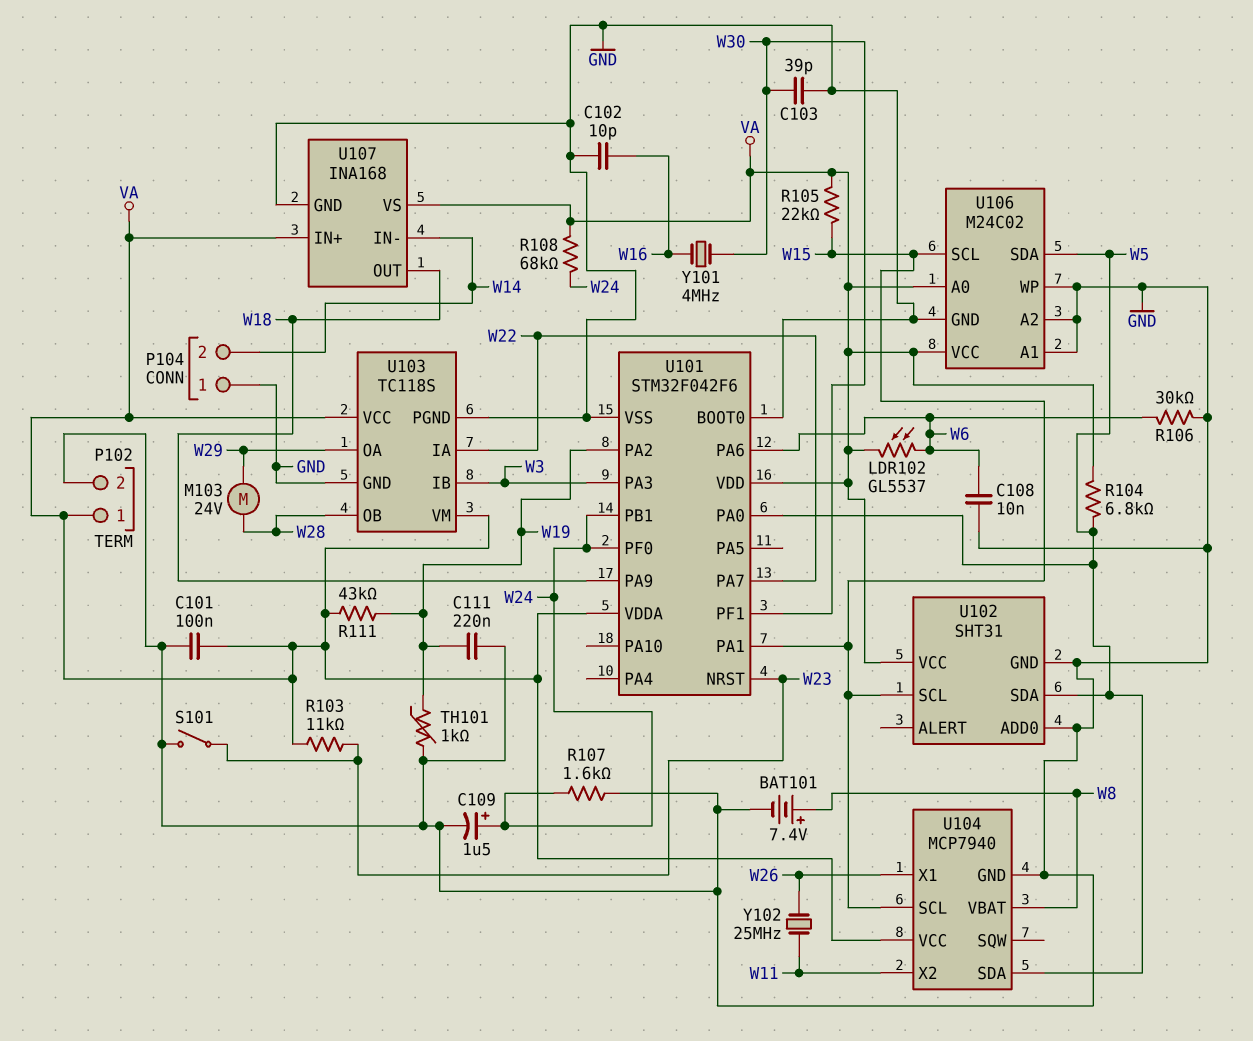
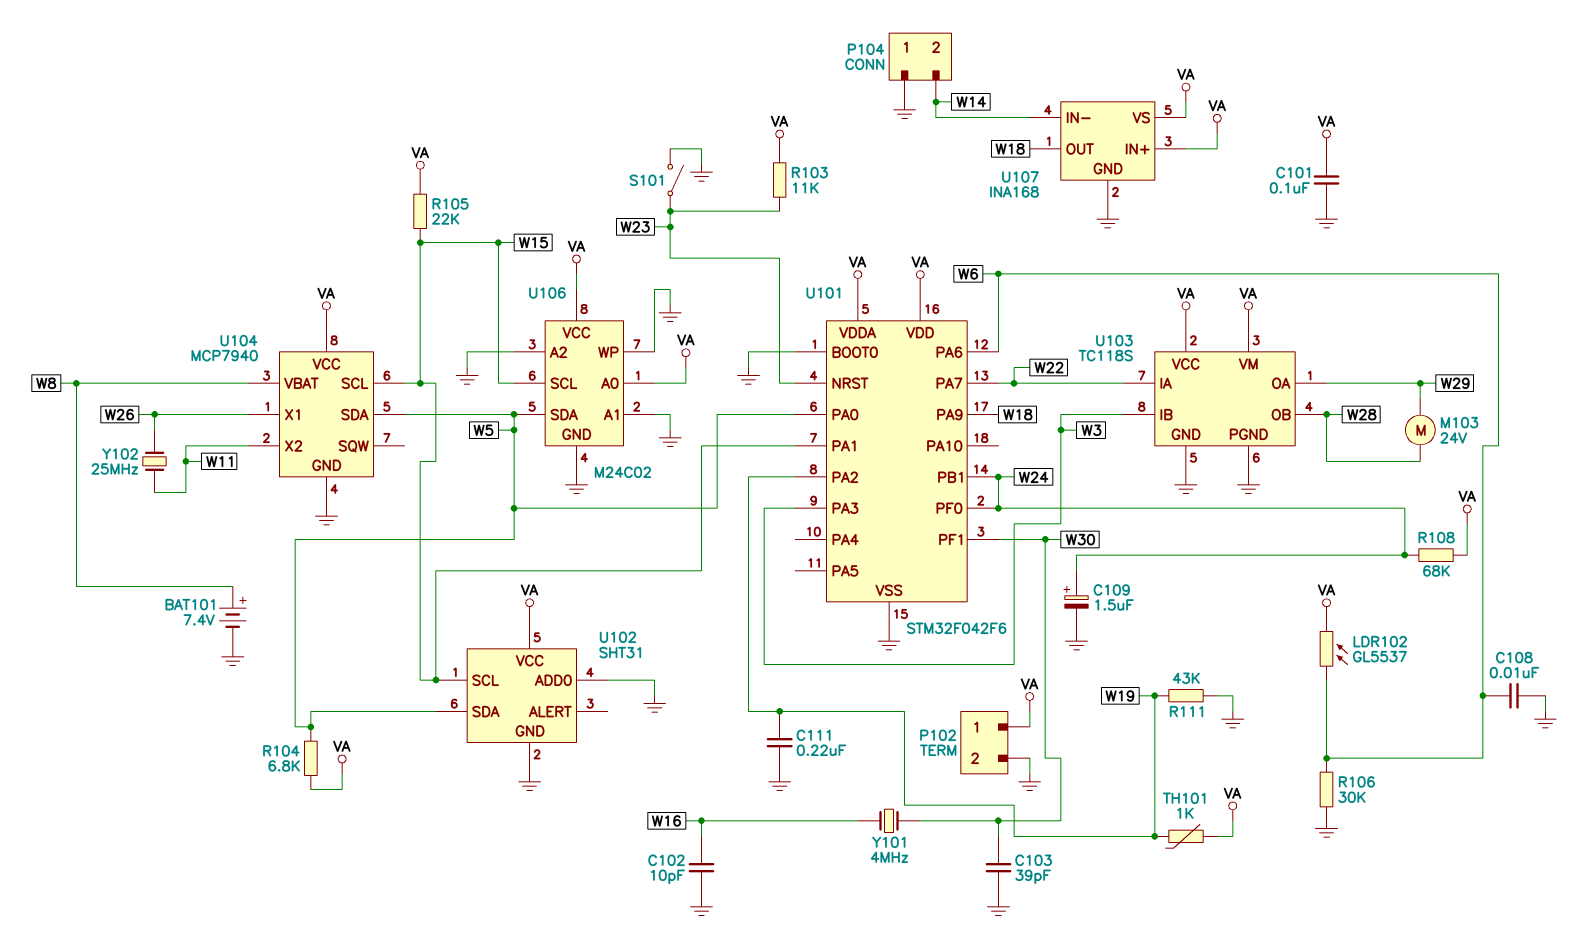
R107: 1.6k (GND, W24) -> none
R111: 43k (VA, W19) -> 43k (GND, W19)
TH101: 1k (GND, W19) -> 1k (VA, W19)

